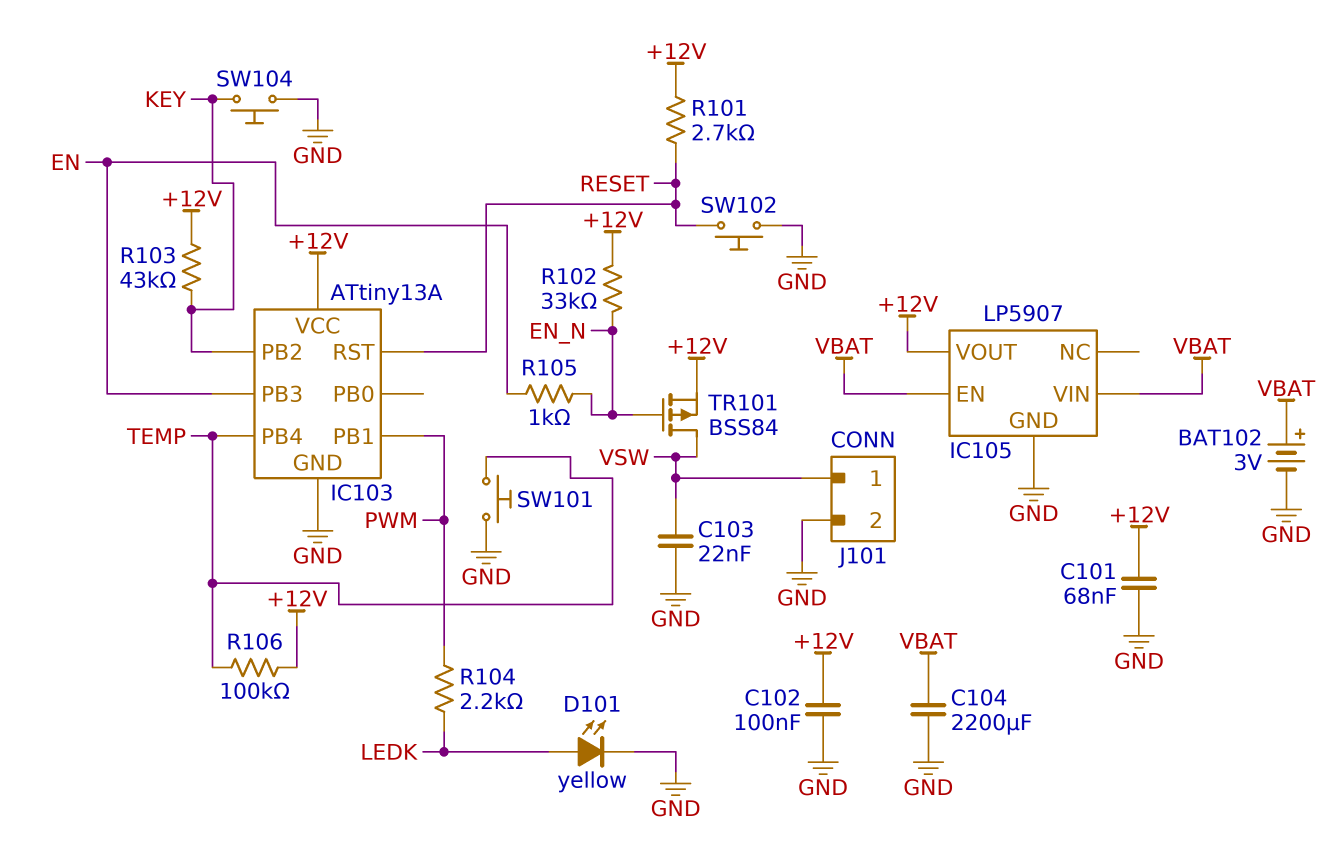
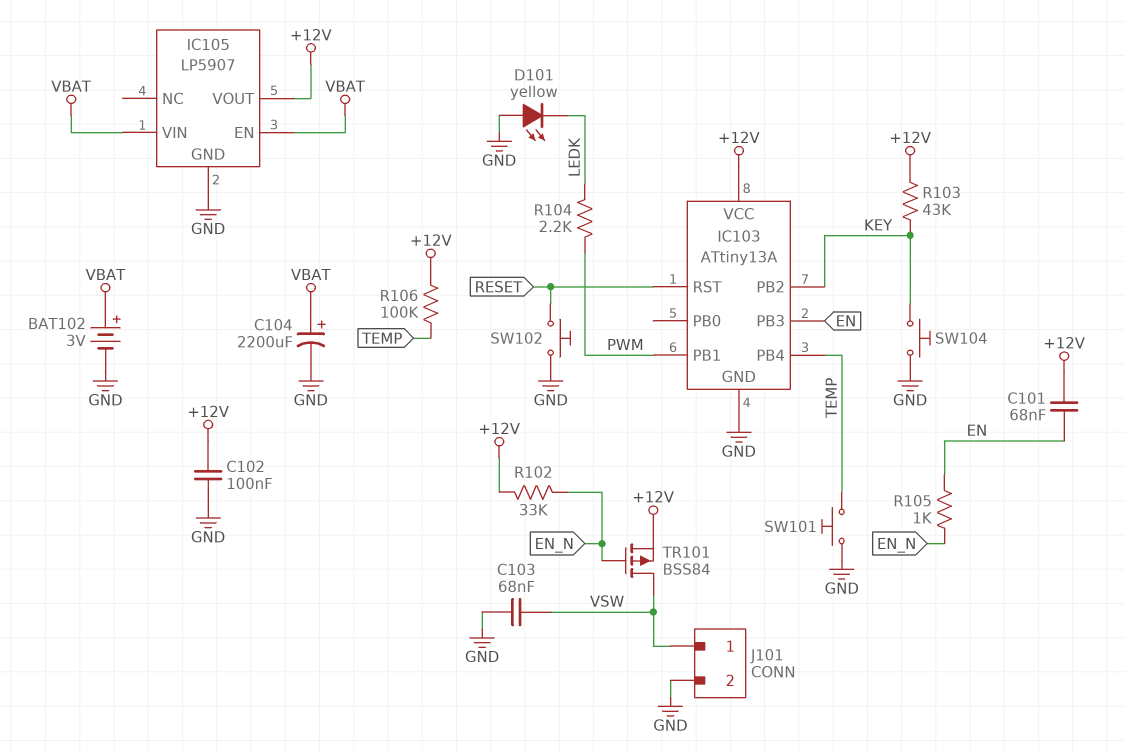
C101: 68nF (+12V, GND) -> 68nF (+12V, EN)
C103: 22nF (GND, VSW) -> 68nF (GND, VSW)
C104: 2200uF (GND, VBAT) -> 2200uF (plus VBAT, minus GND)
D101: LED yellow (A LEDK, K GND) -> LED yellow (A GND, K LEDK)
R101: 2.7k (+12V, RESET) -> none

